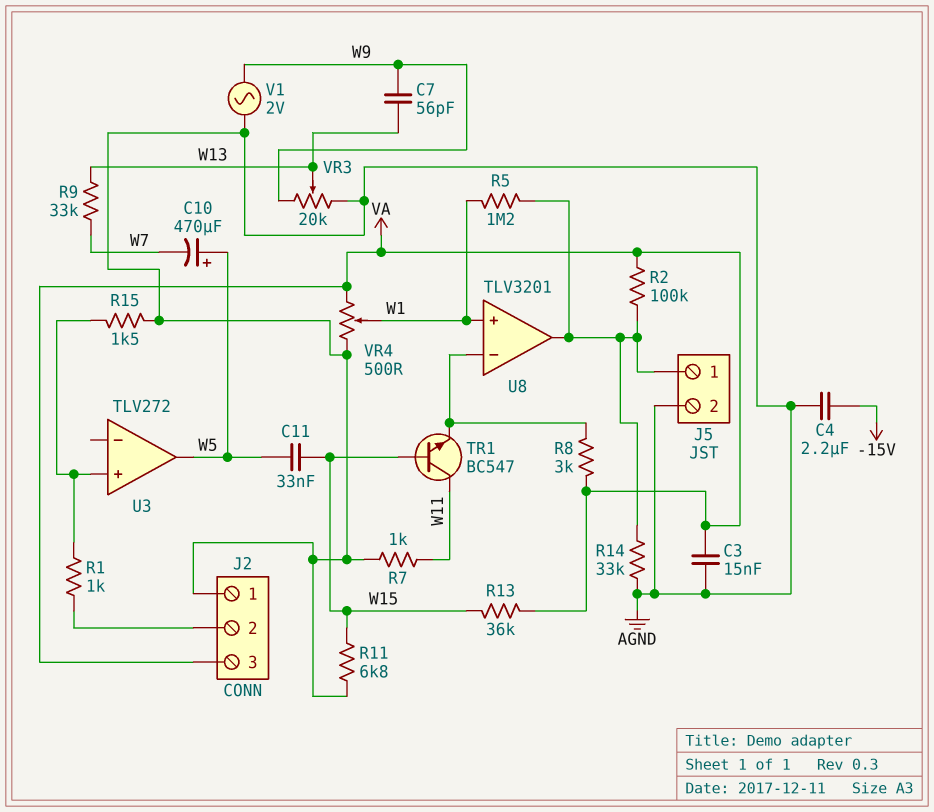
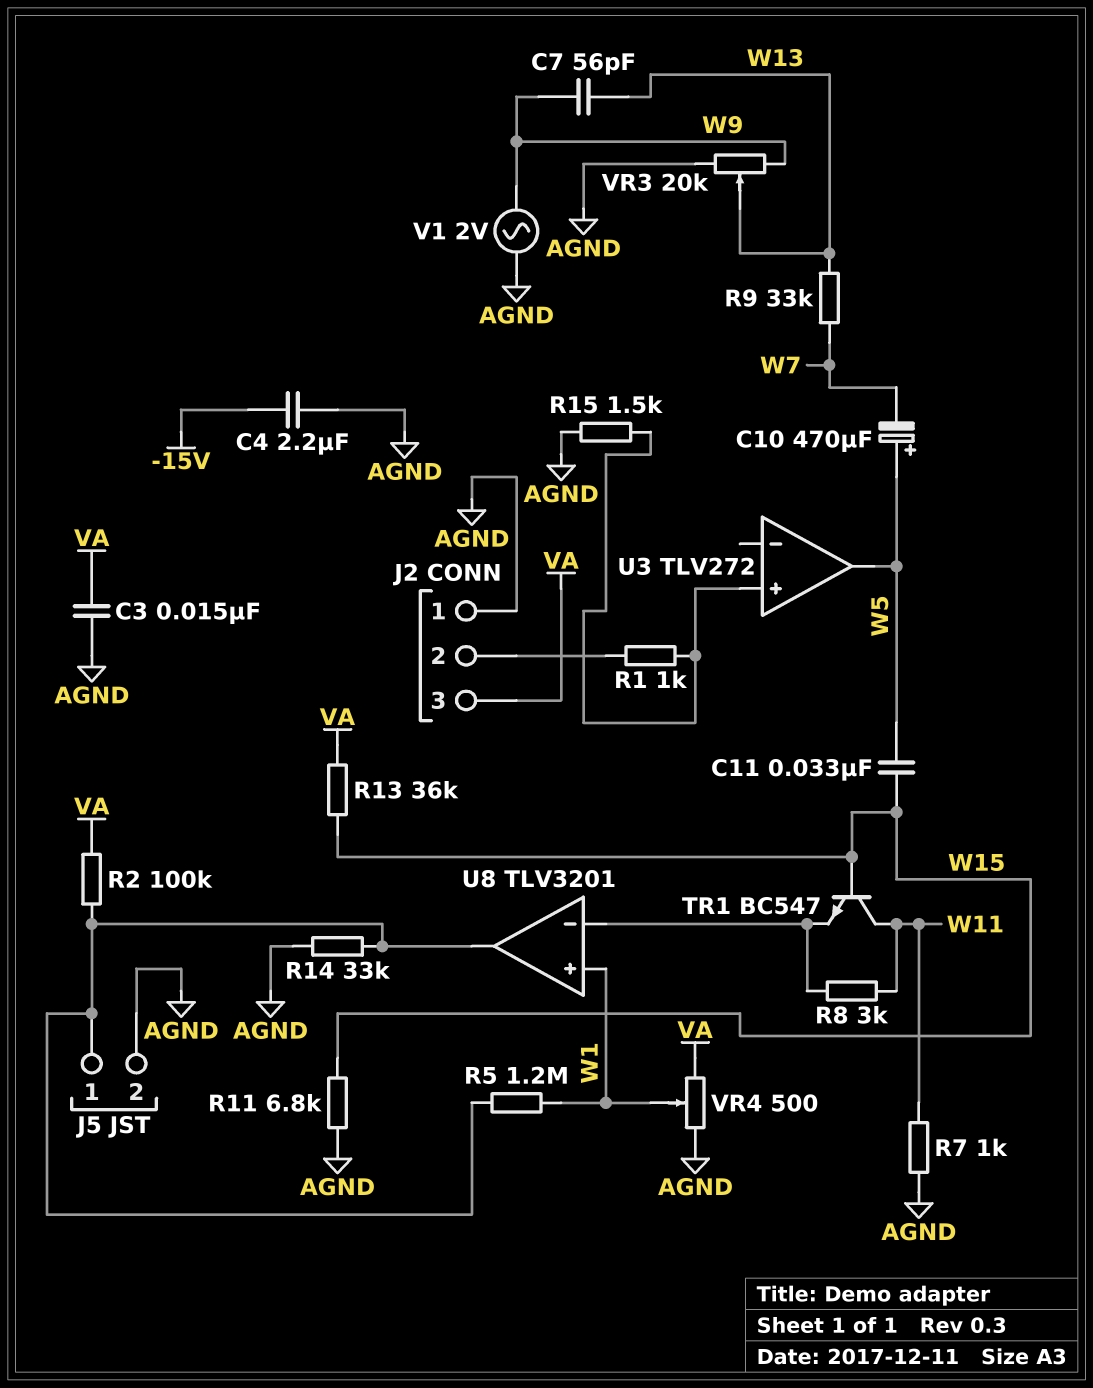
R8: 3k (U8/in-, VA) -> 3k (U8/in-, W11)

